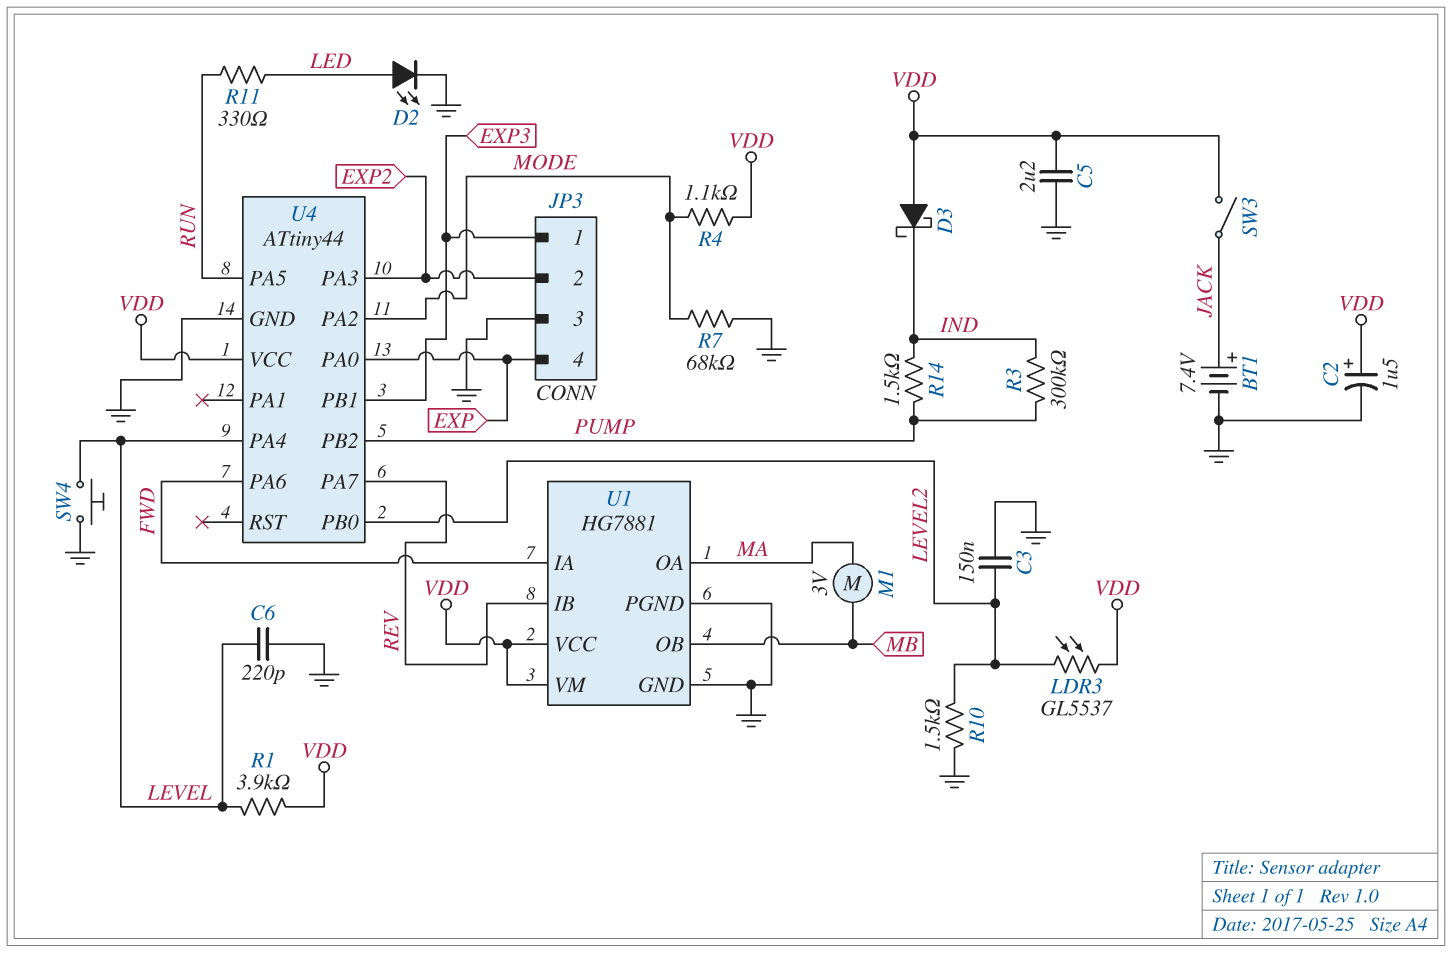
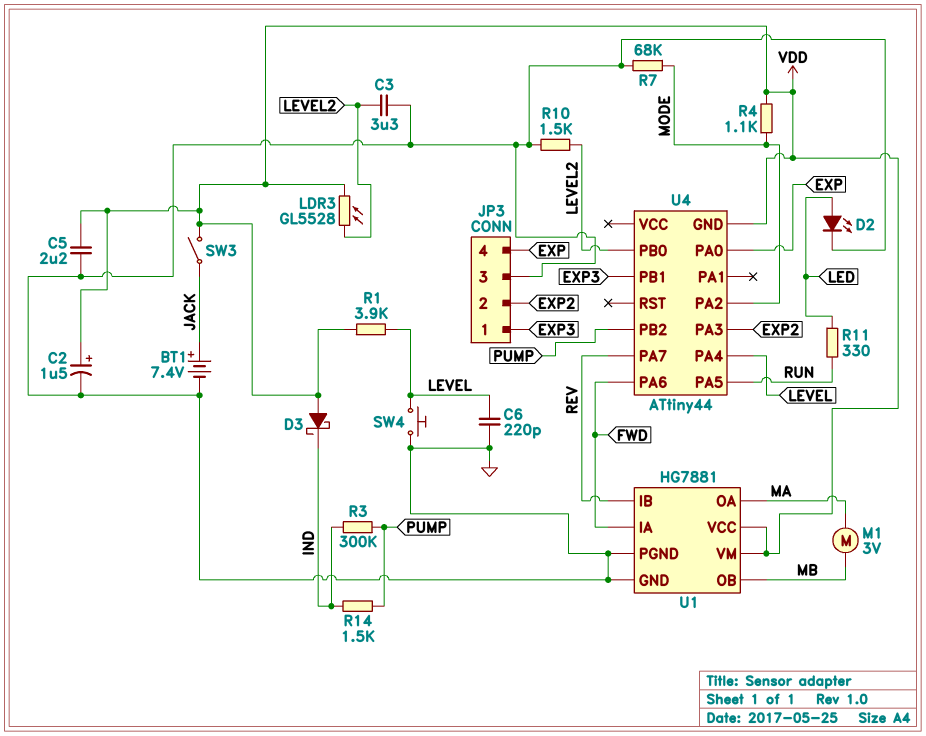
C3: 150nF (GND, LEVEL2) -> 3.3uF (GND, LEVEL2)
LDR3: GL5537 (LEVEL2, VDD) -> GL5528 (LEVEL2, VDD)
U4 pin GND: GND -> VDD
U4 pin VCC: VDD -> none

